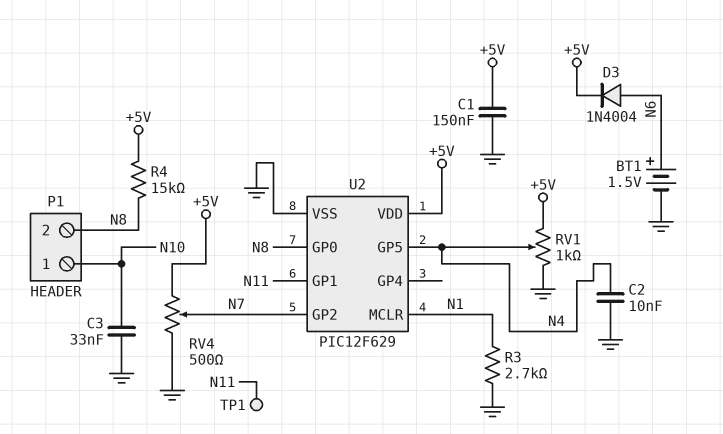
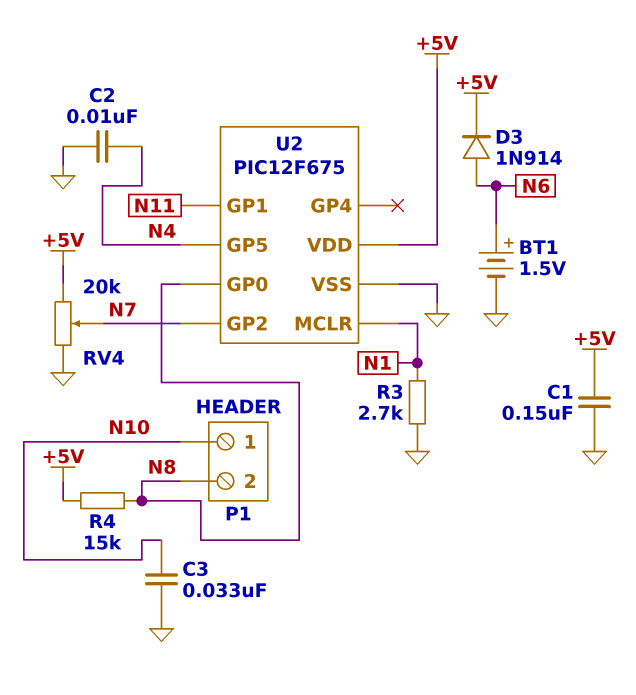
D3: diode 1N4004 (A N6, K +5V) -> diode 1N914 (A N6, K +5V)
RV1: 1k (+5V, GND, wiper N4) -> none
RV4: 500 (+5V, GND, wiper N7) -> 20k (+5V, GND, wiper N7)
TP1: test point (N11) -> none
U2: PIC12F629 -> PIC12F675

